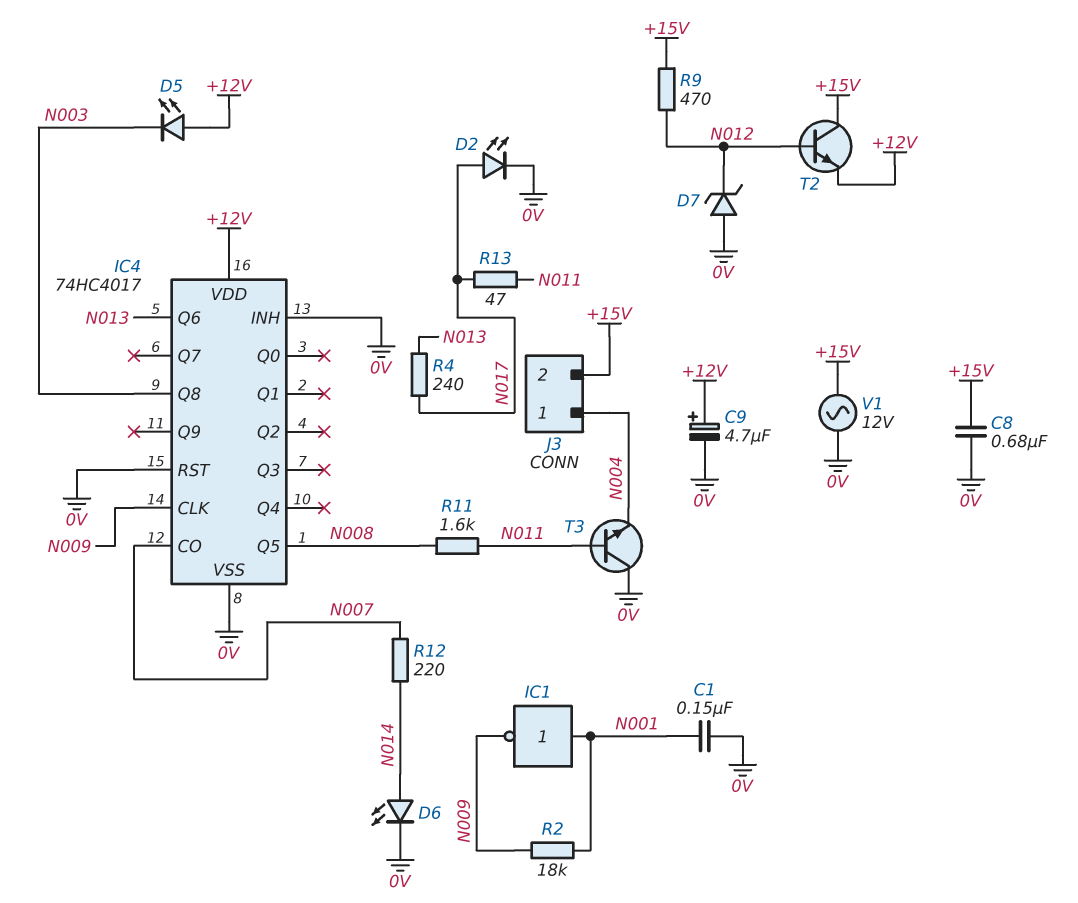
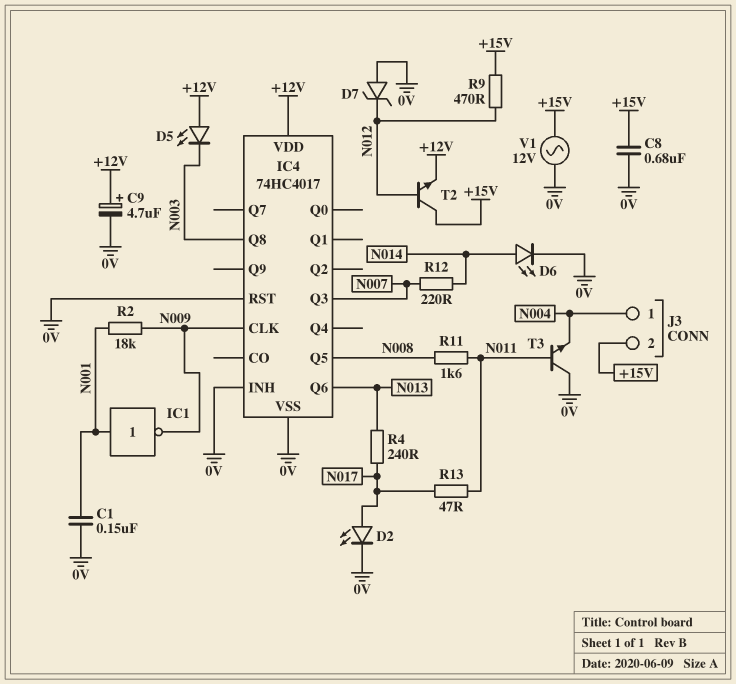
IC4 pin CO: N007 -> none
IC4 pin Q3: none -> N007

